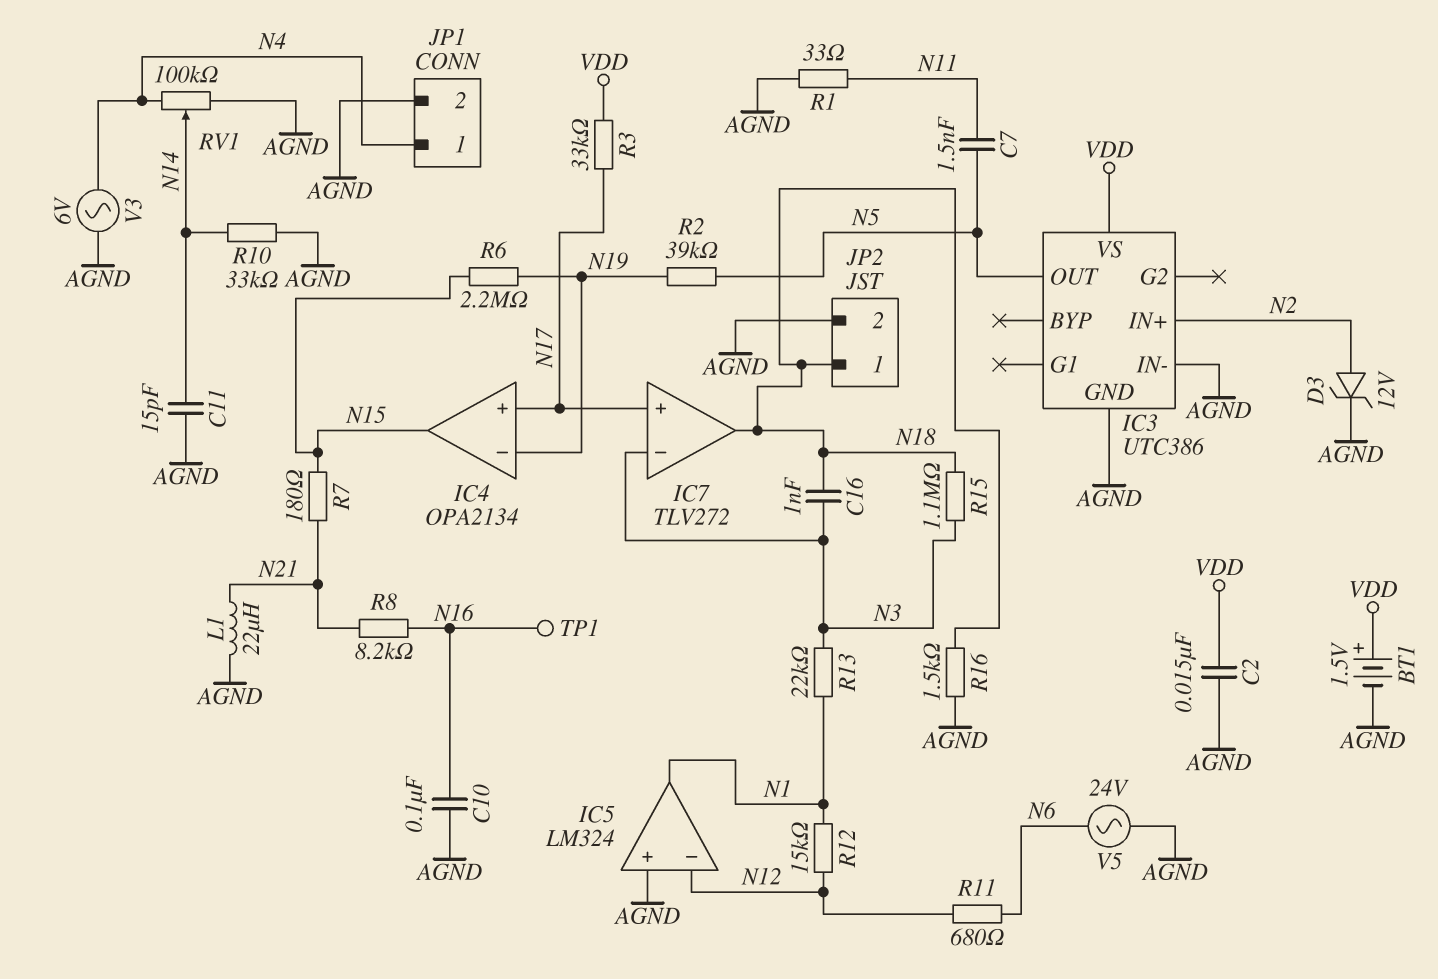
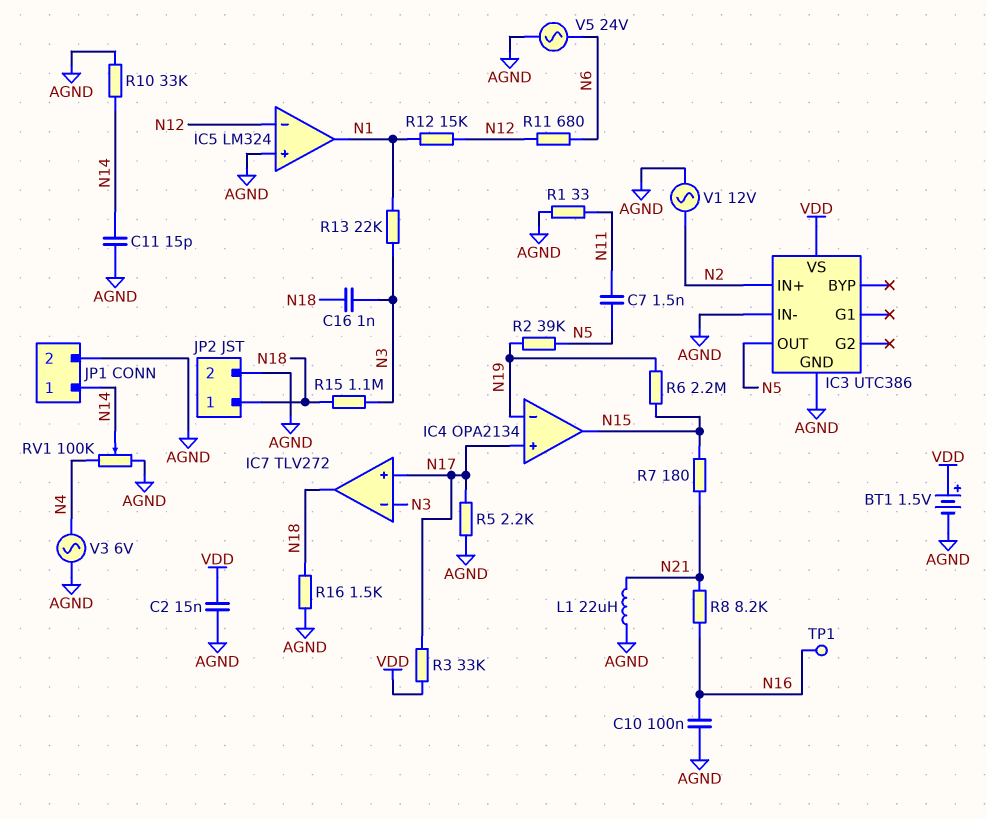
D3: zener 12V (A N2, K AGND) -> none
JP1 pin 1: N4 -> N14
R5: none -> 2.2k (AGND, N17)
V1: none -> AC 12V (AGND, N2)

